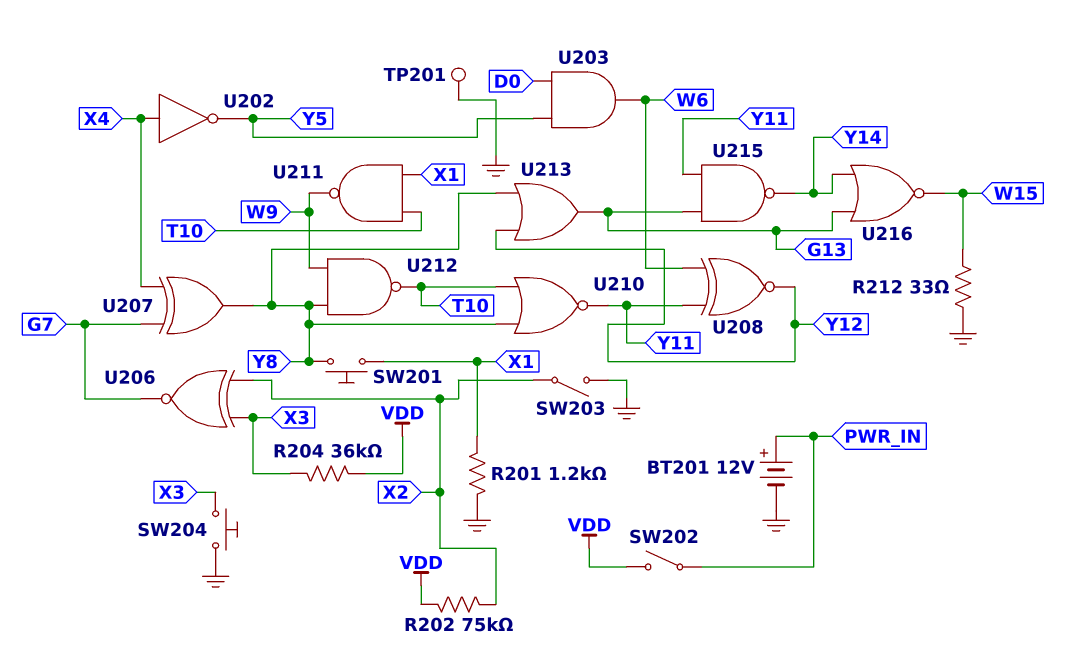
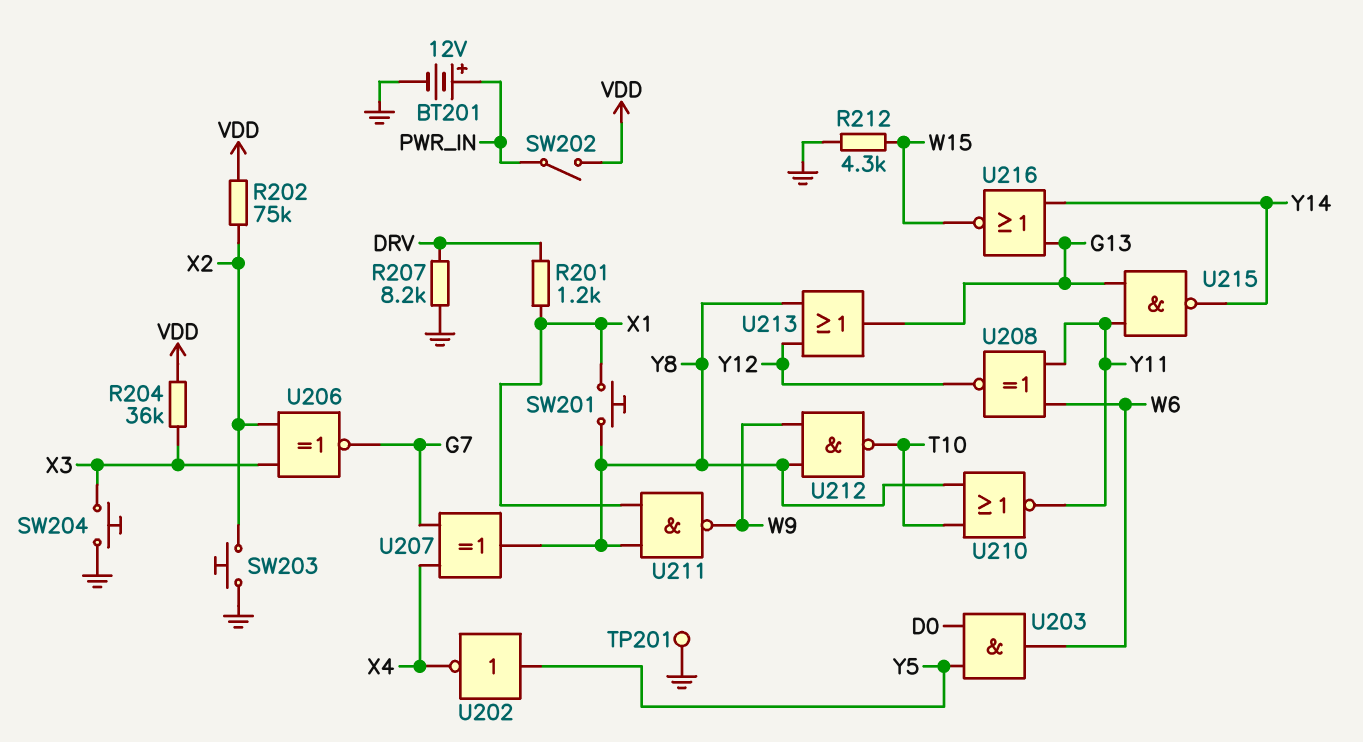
R201: 1.2k (GND, X1) -> 1.2k (DRV, X1)
R207: none -> 8.2k (DRV, GND)
R212: 33 (GND, W15) -> 4.3k (GND, W15)
SW203: switch (GND, X2) -> button (GND, X2)
U202: NOT (in X4, out Y5) -> NOT (in Y5, out X4)
U211: NAND (in T10, in X1, out W9) -> NAND (in X1, in Y8, out W9)

